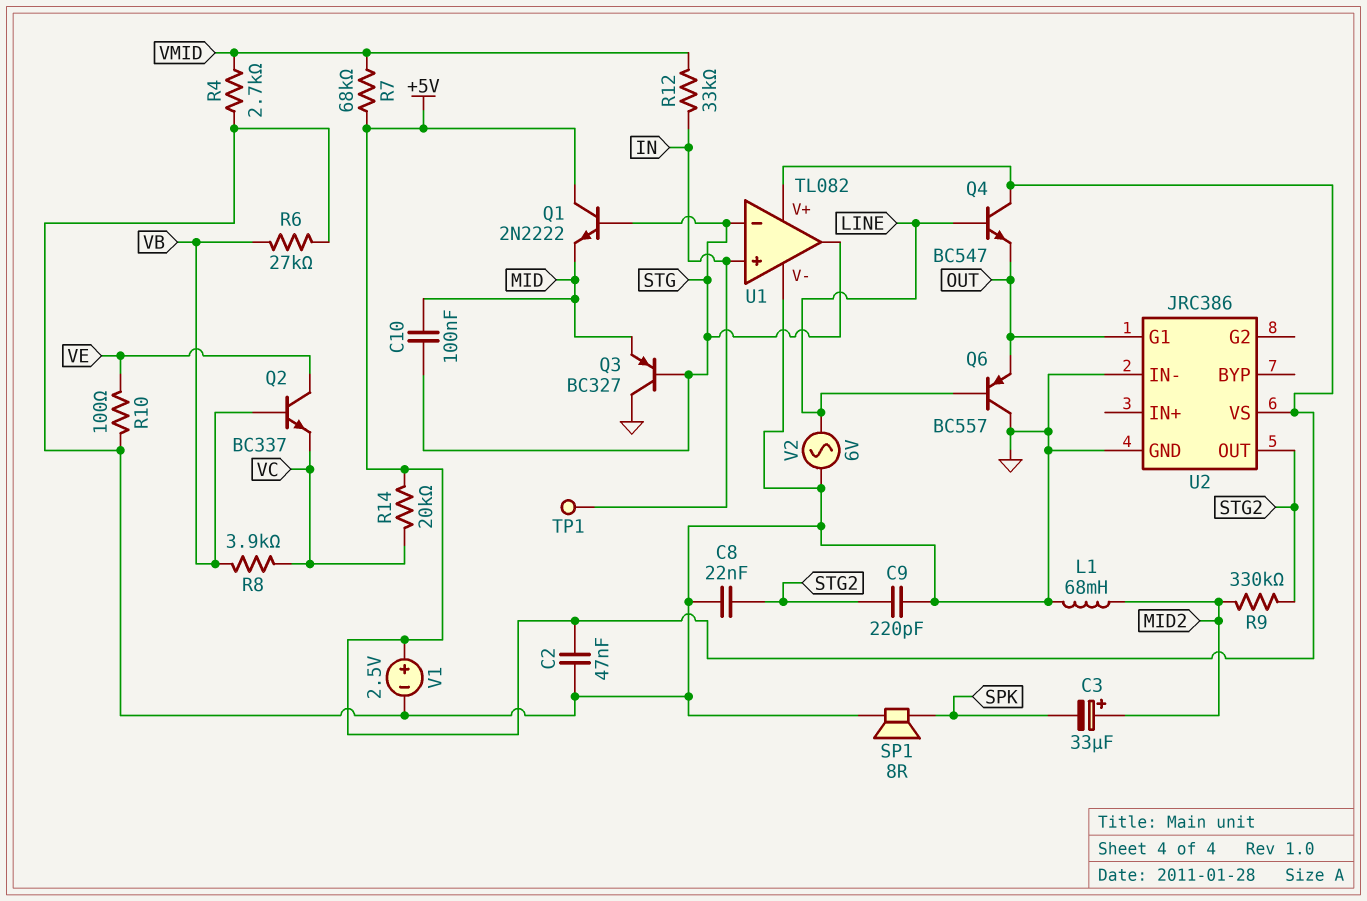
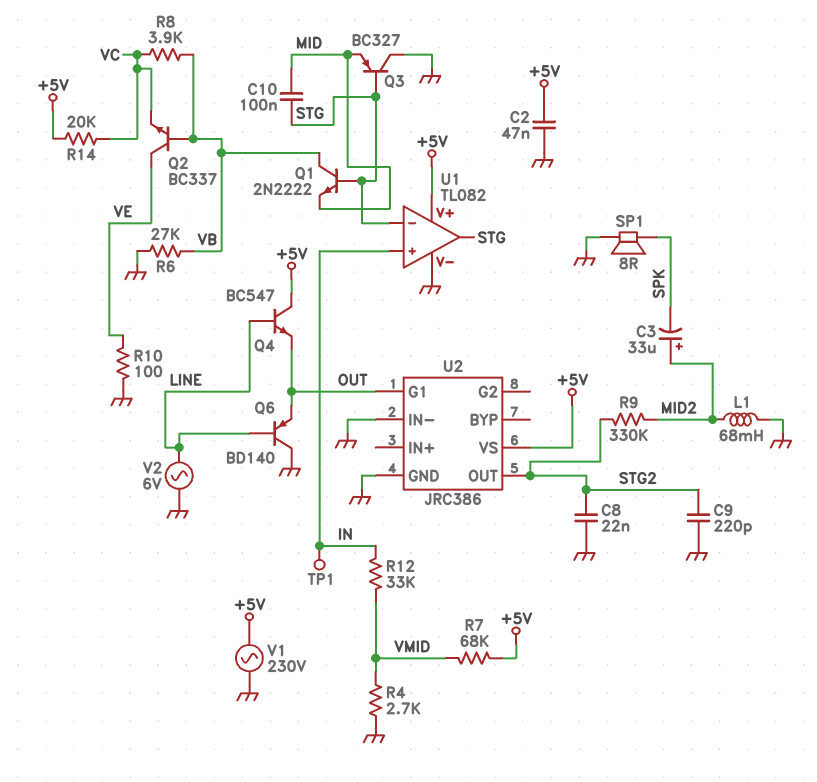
Q1: NPN 2N2222 (B STG, C +5V, E MID) -> NPN 2N2222 (B STG, C VB, E MID)
Q6: PNP BC557 (B LINE, C GND, E OUT) -> PNP BD140 (B LINE, C GND, E OUT)
V1: 2.5V (plus +5V, minus GND) -> AC 230V (+5V, GND)

